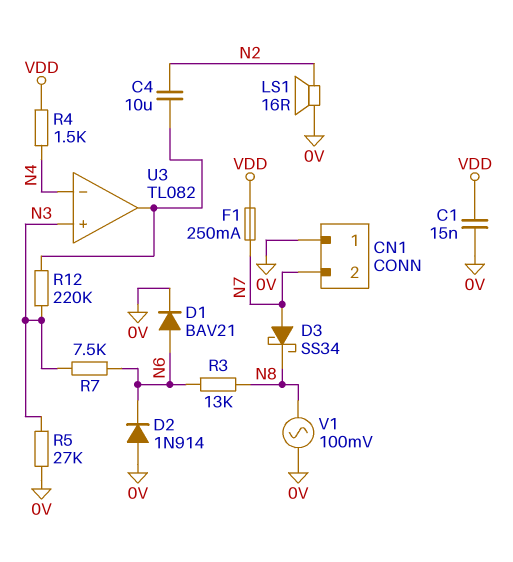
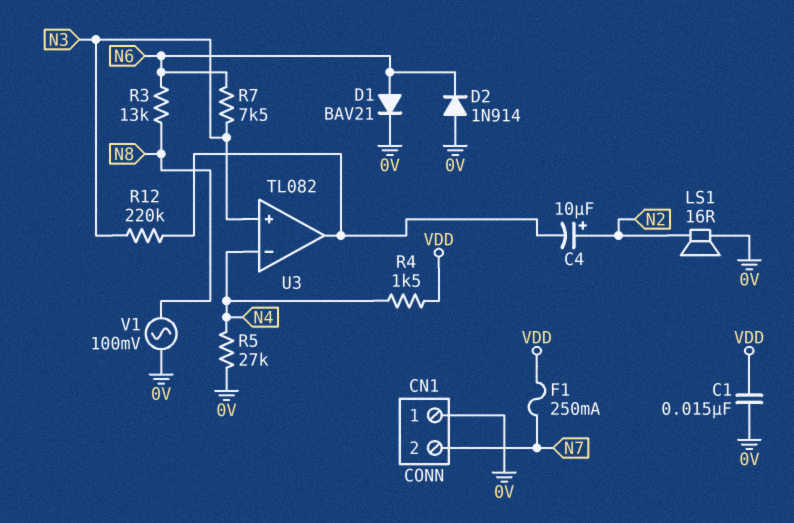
C4: 10uF (N2, U3/out) -> 10uF (plus N2, minus U3/out)
D3: schottky SS34 (A N7, K N8) -> none
R5: 27k (0V, N3) -> 27k (0V, N4)

